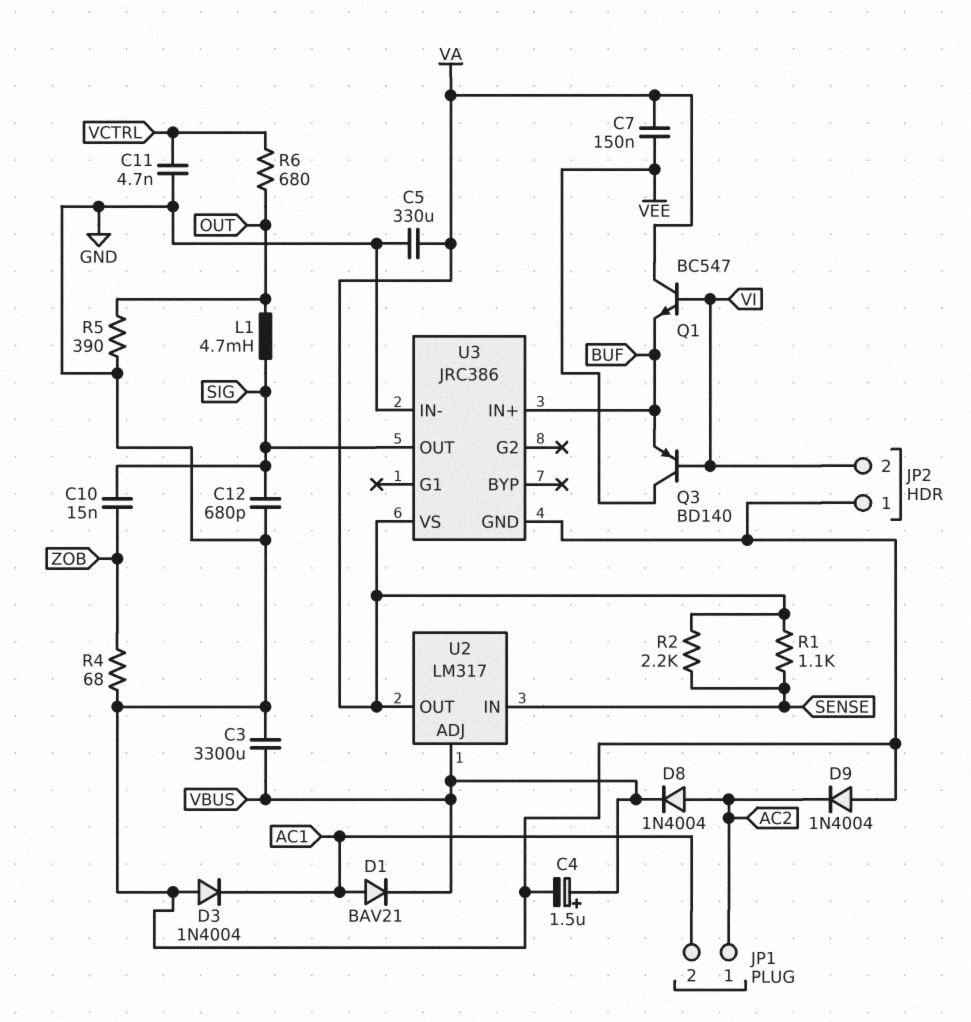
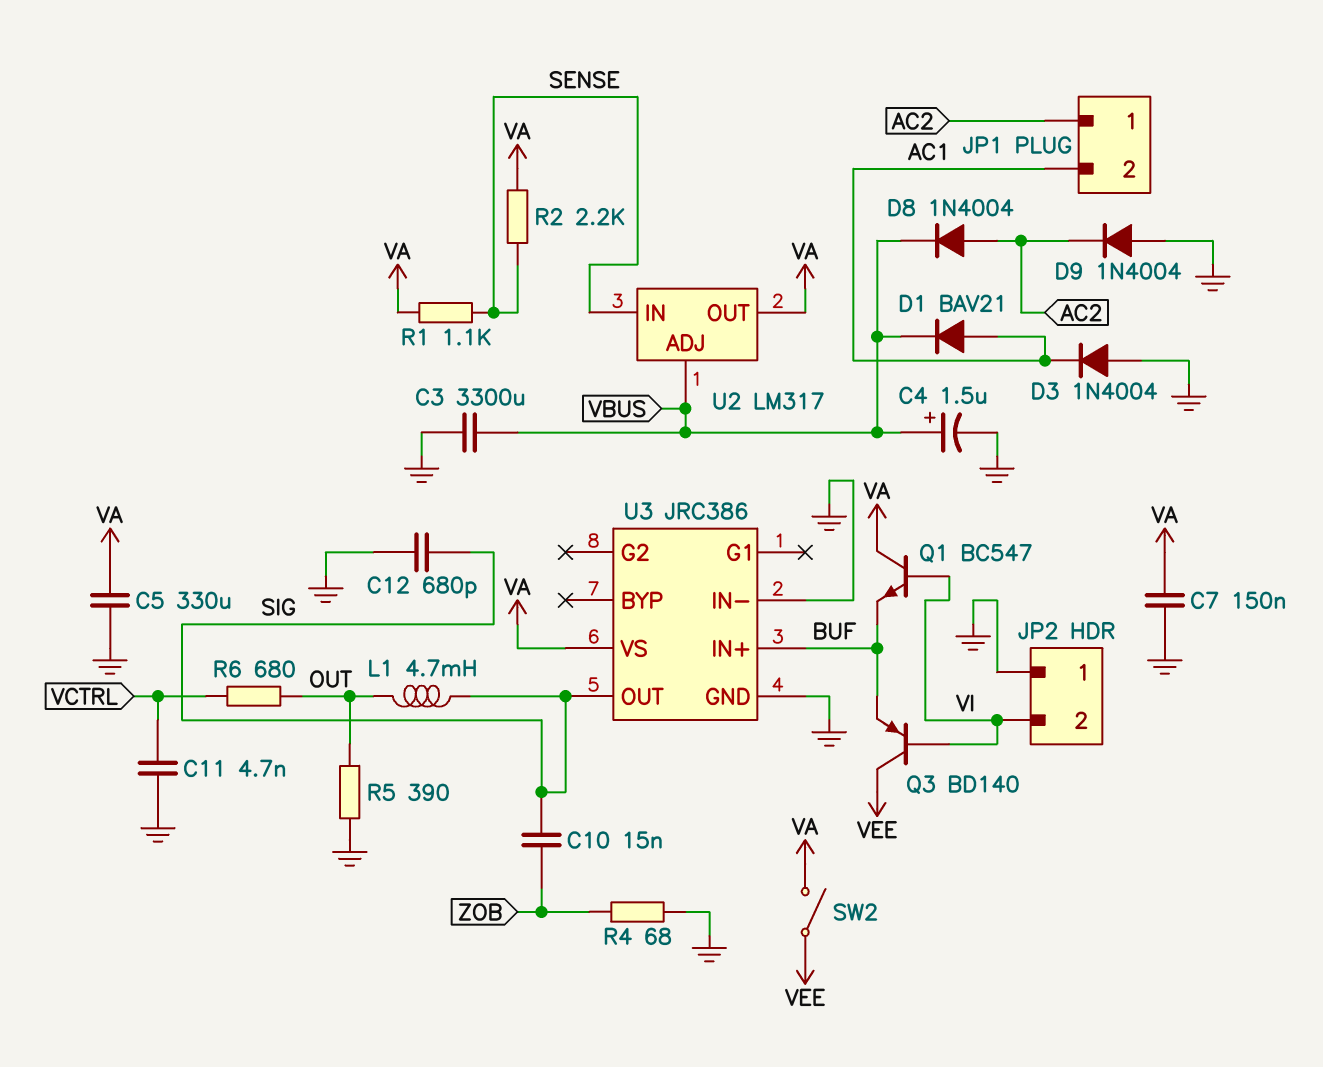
C7: 150nF (VA, VEE) -> 150nF (GND, VA)
SW2: none -> switch (VA, VEE)

